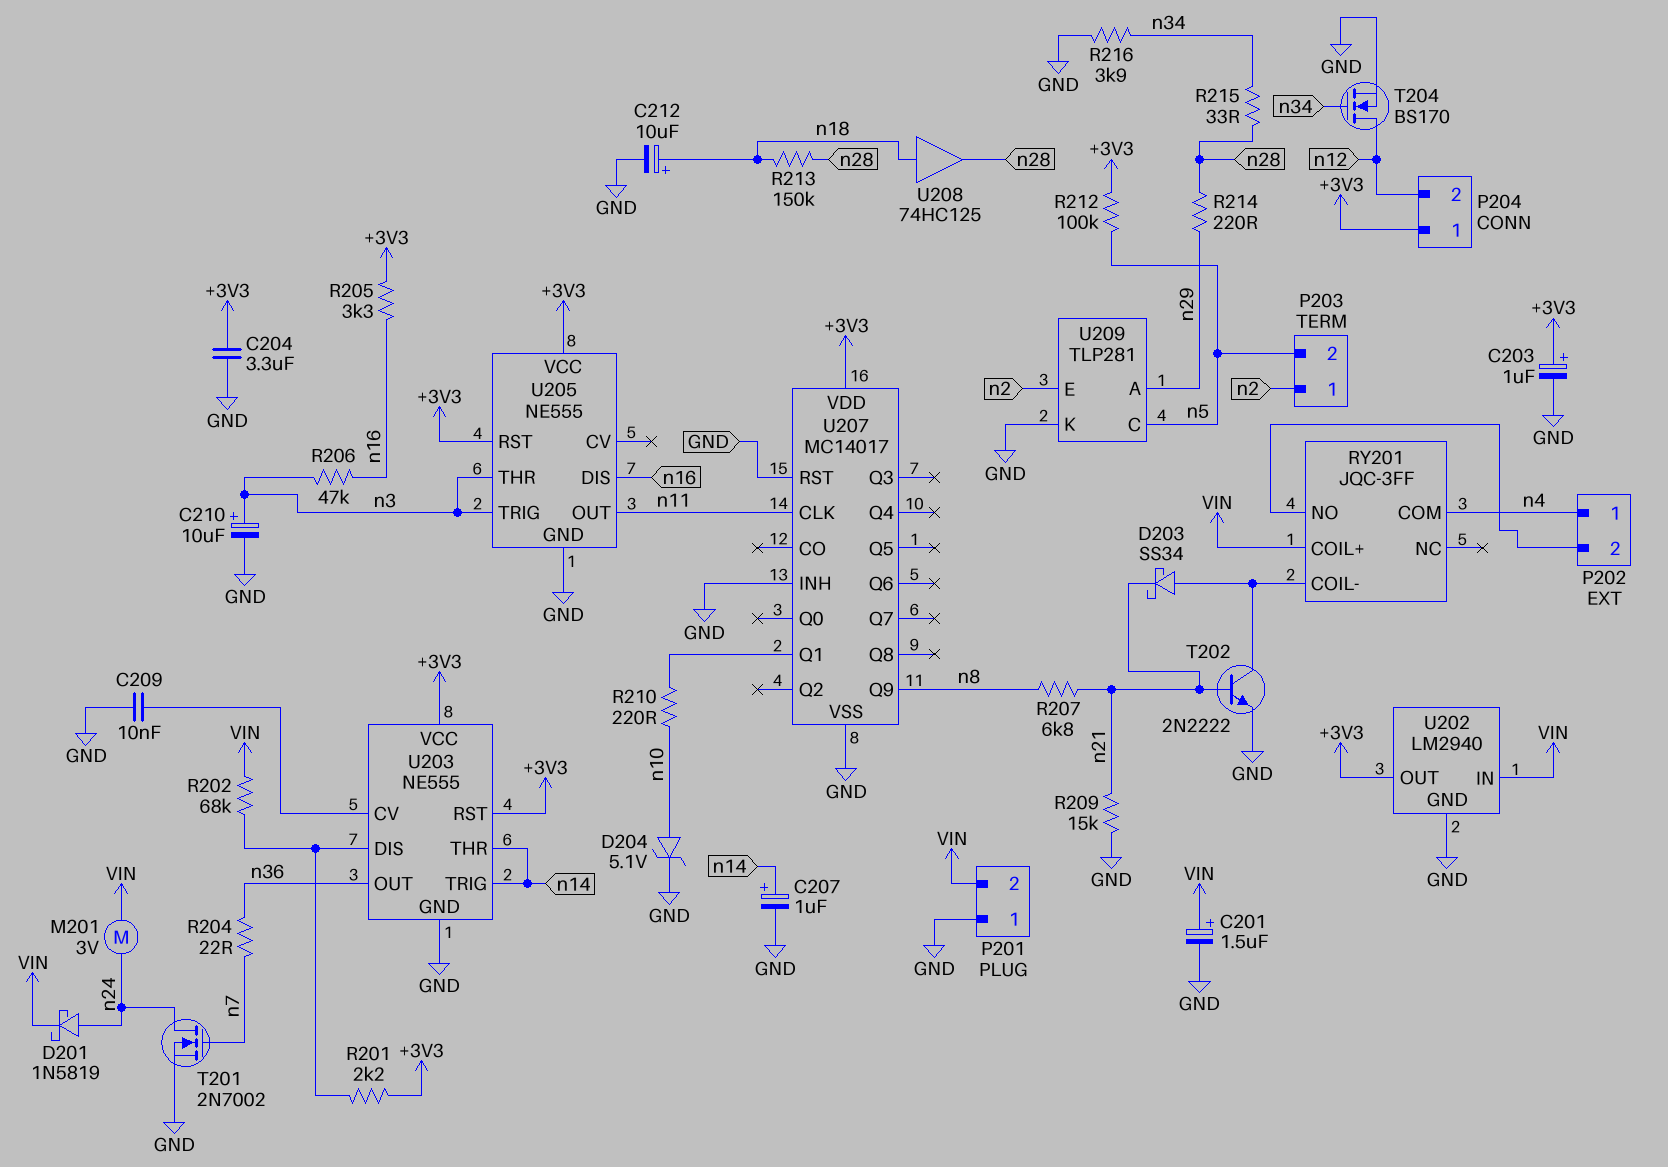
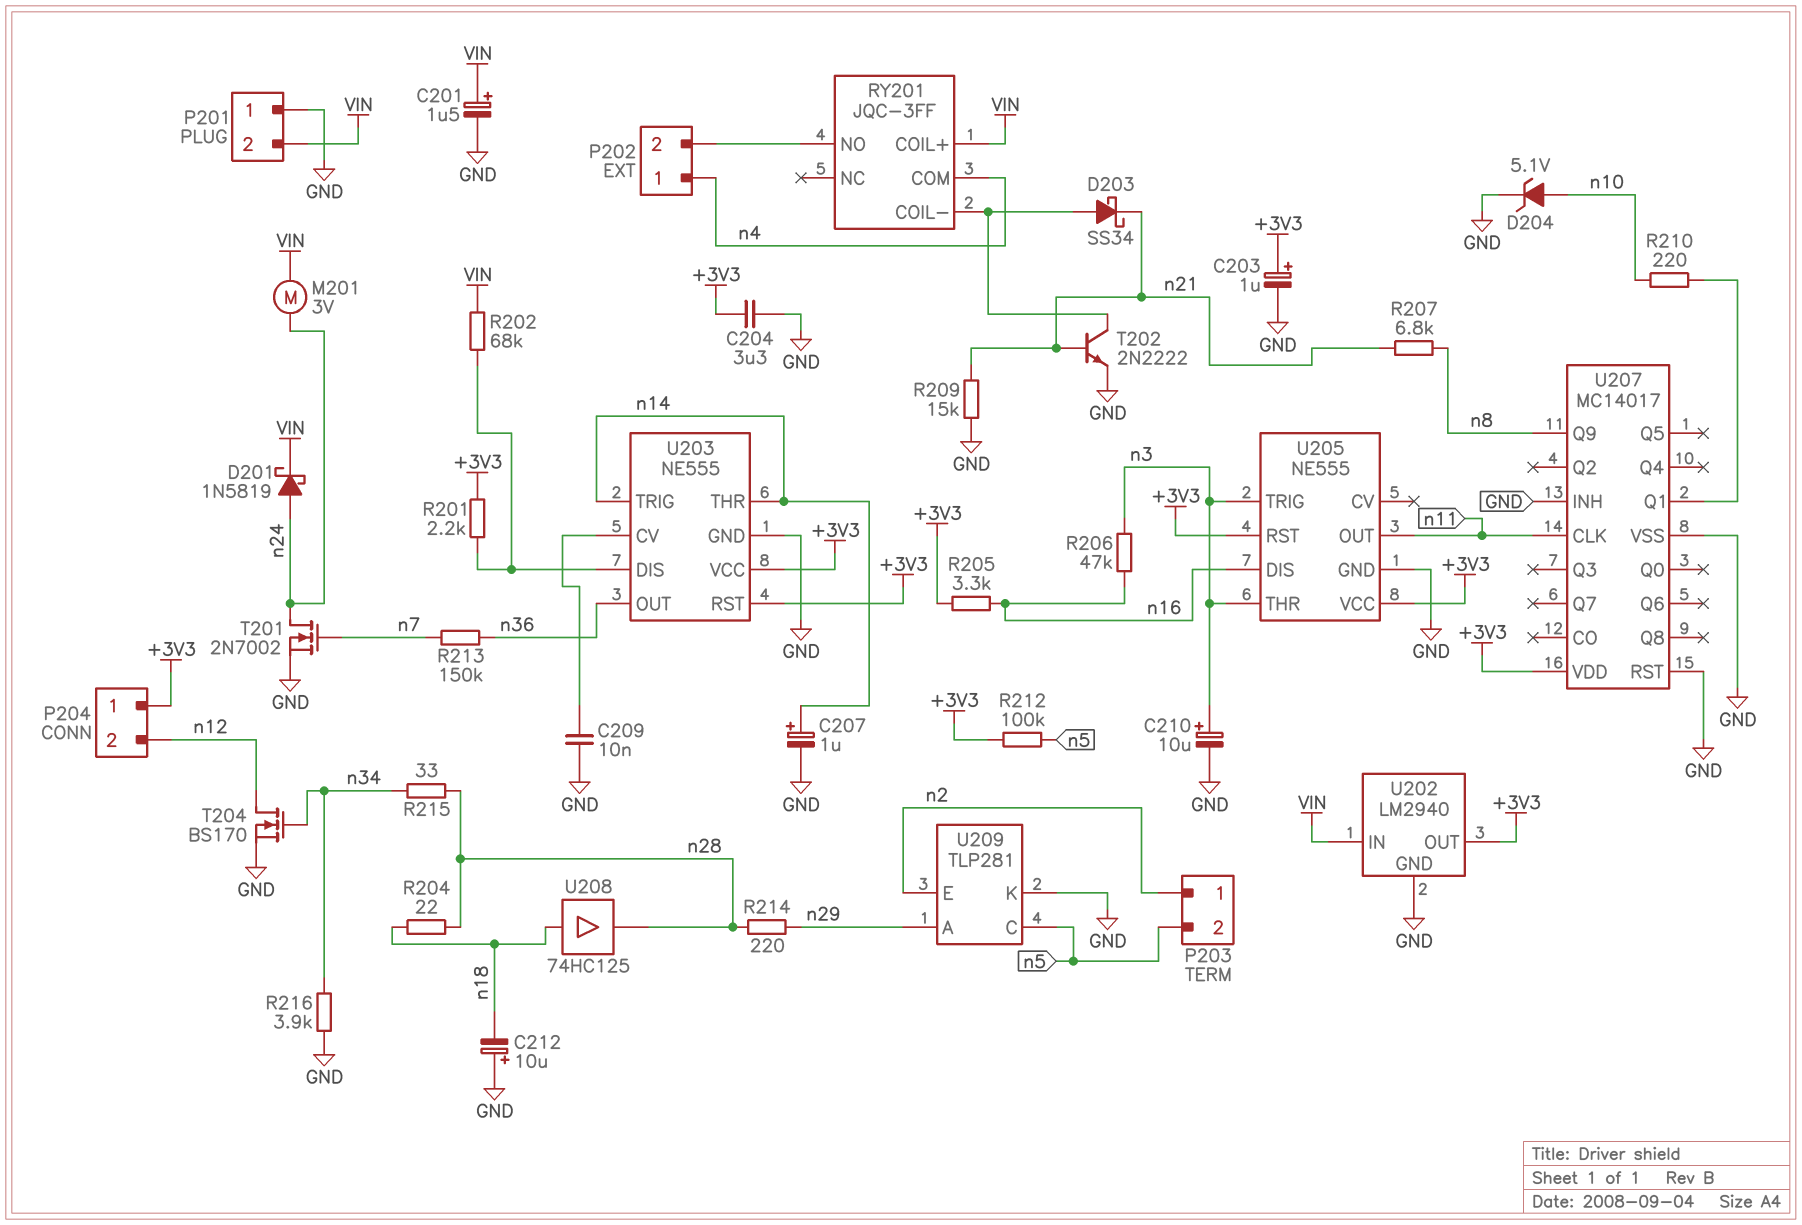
C212: 10uF (plus n18, minus GND) -> 10uF (plus GND, minus n18)
R204: 22 (n7, n36) -> 22 (n18, n28)
R213: 150k (n18, n28) -> 150k (n7, n36)

